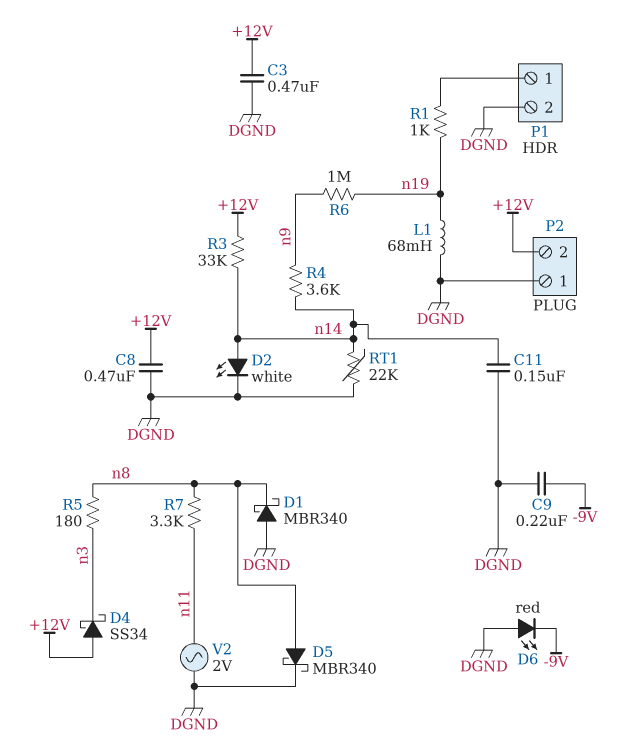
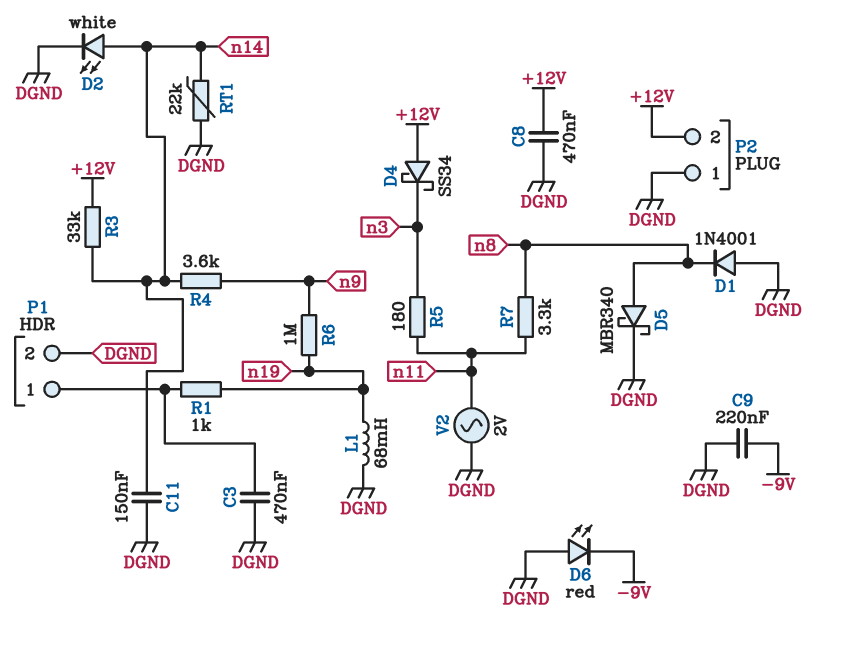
C3: 470nF (+12V, DGND) -> 470nF (DGND, P1/1)
D1: schottky MBR340 (A DGND, K n8) -> diode 1N4001 (A DGND, K n8)
R5: 180 (n3, n8) -> 180 (n3, n11)

